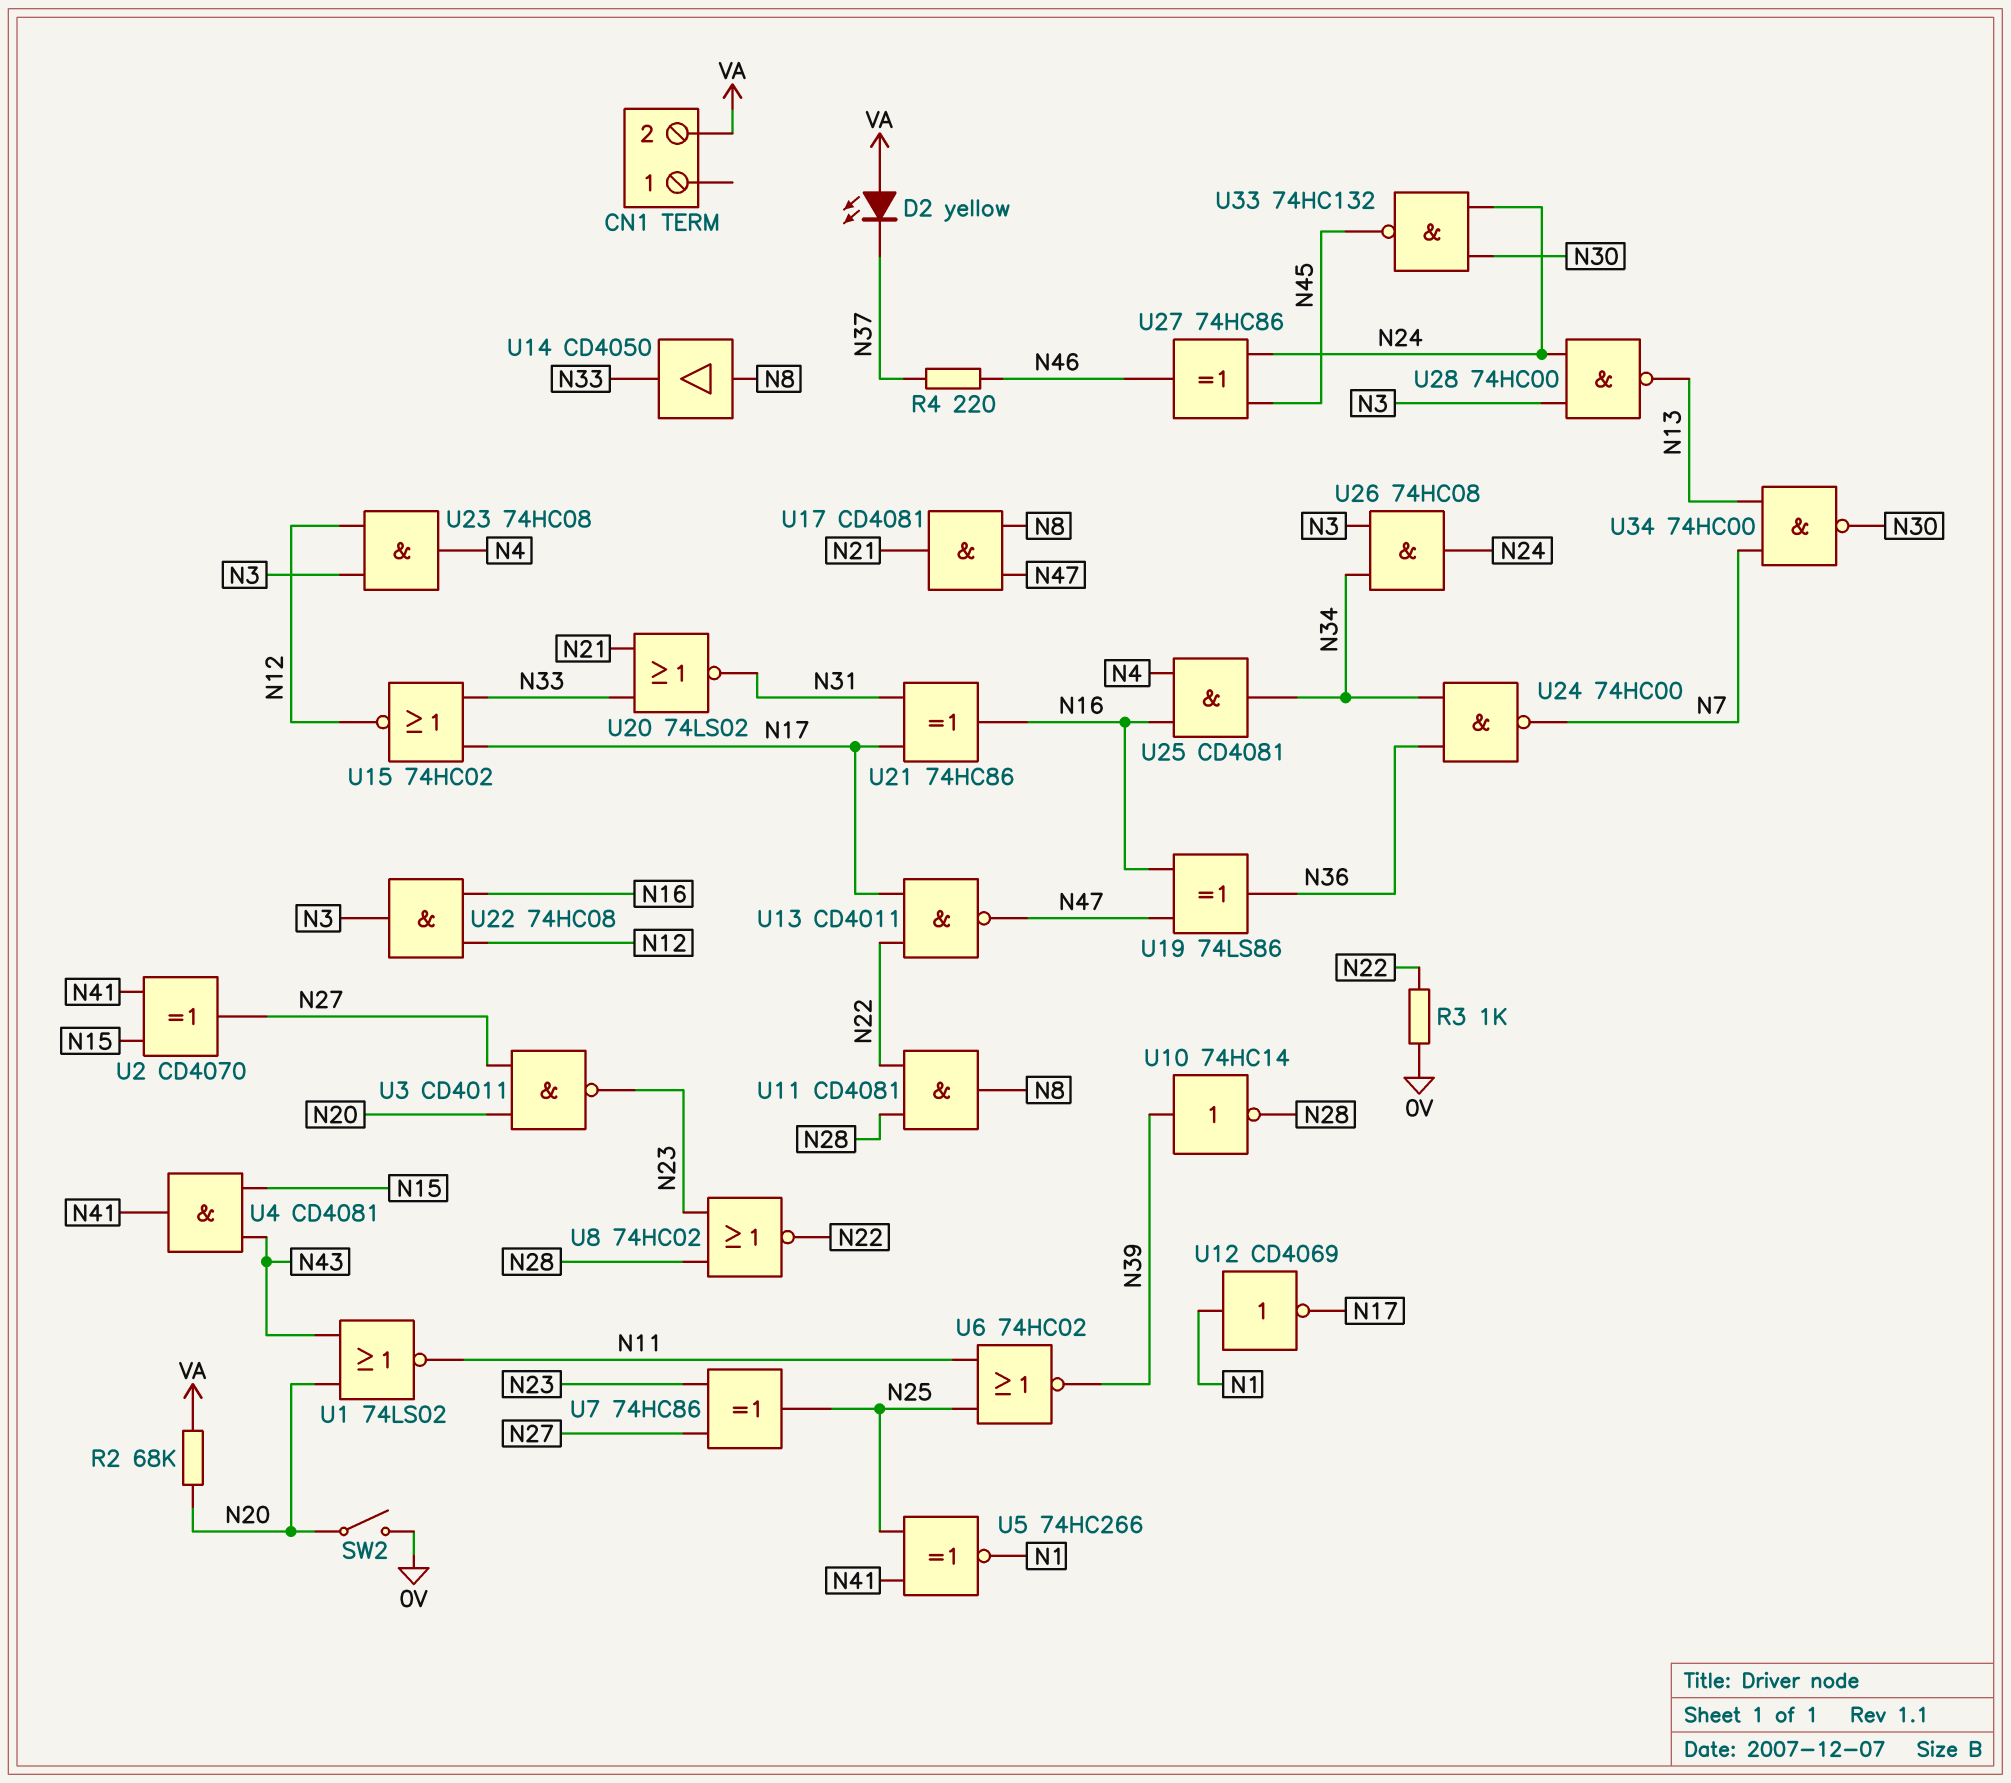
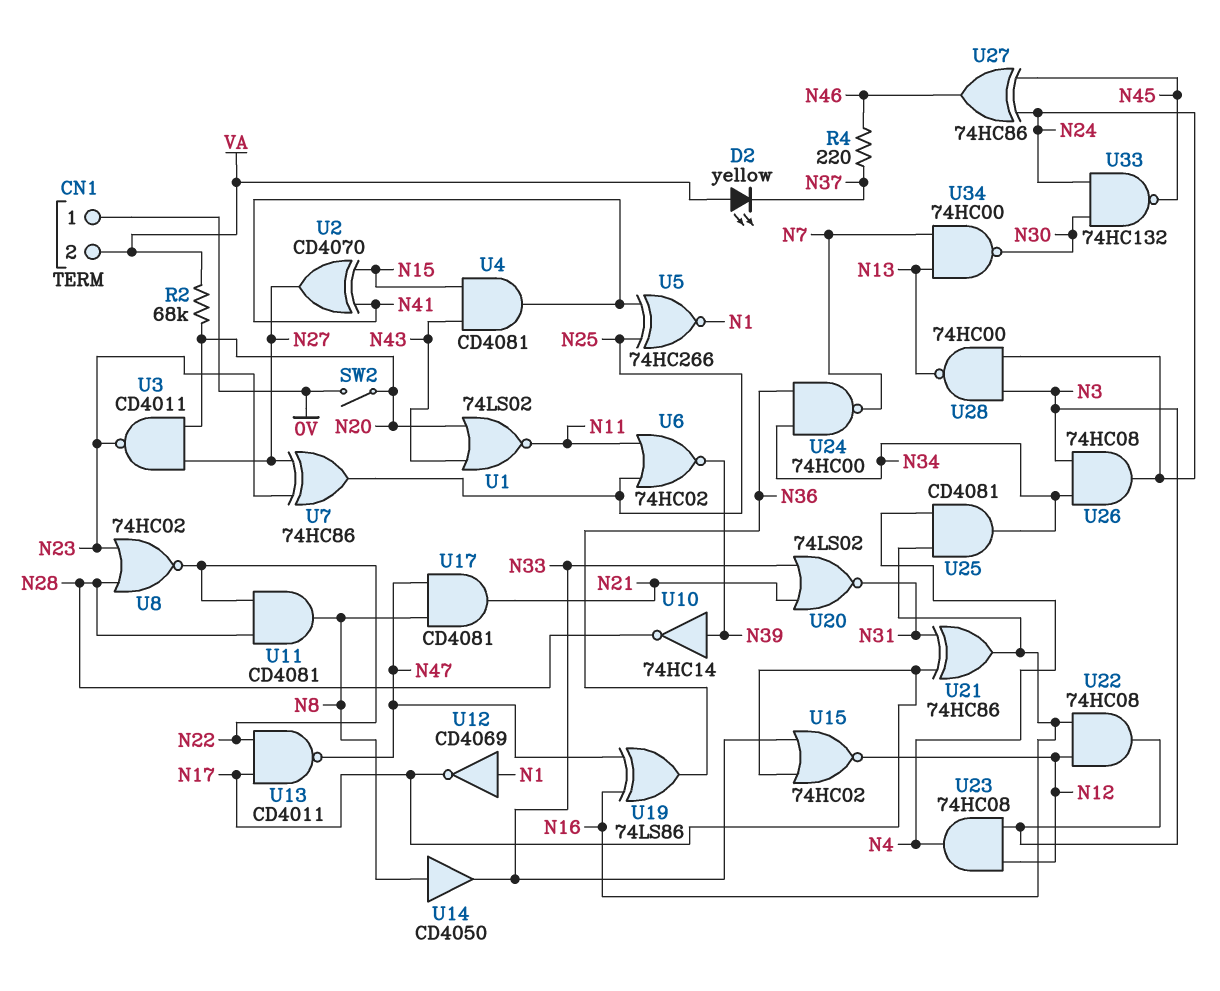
CN1 pin 1: none -> 0V
R3: 1k (0V, N22) -> none

